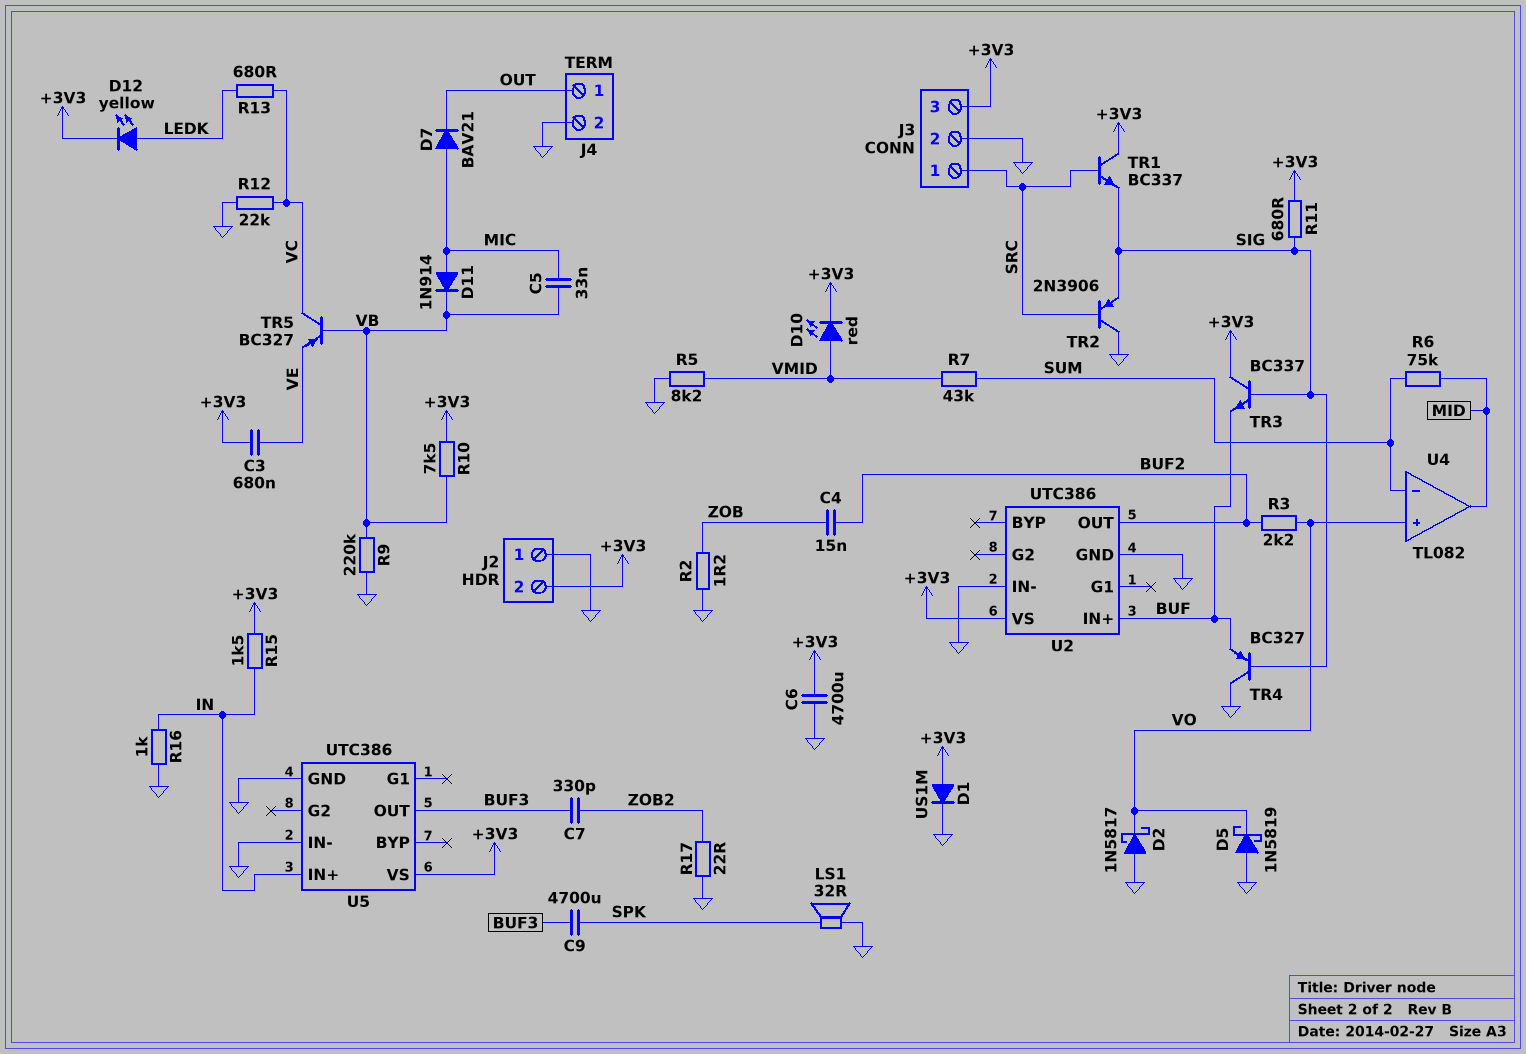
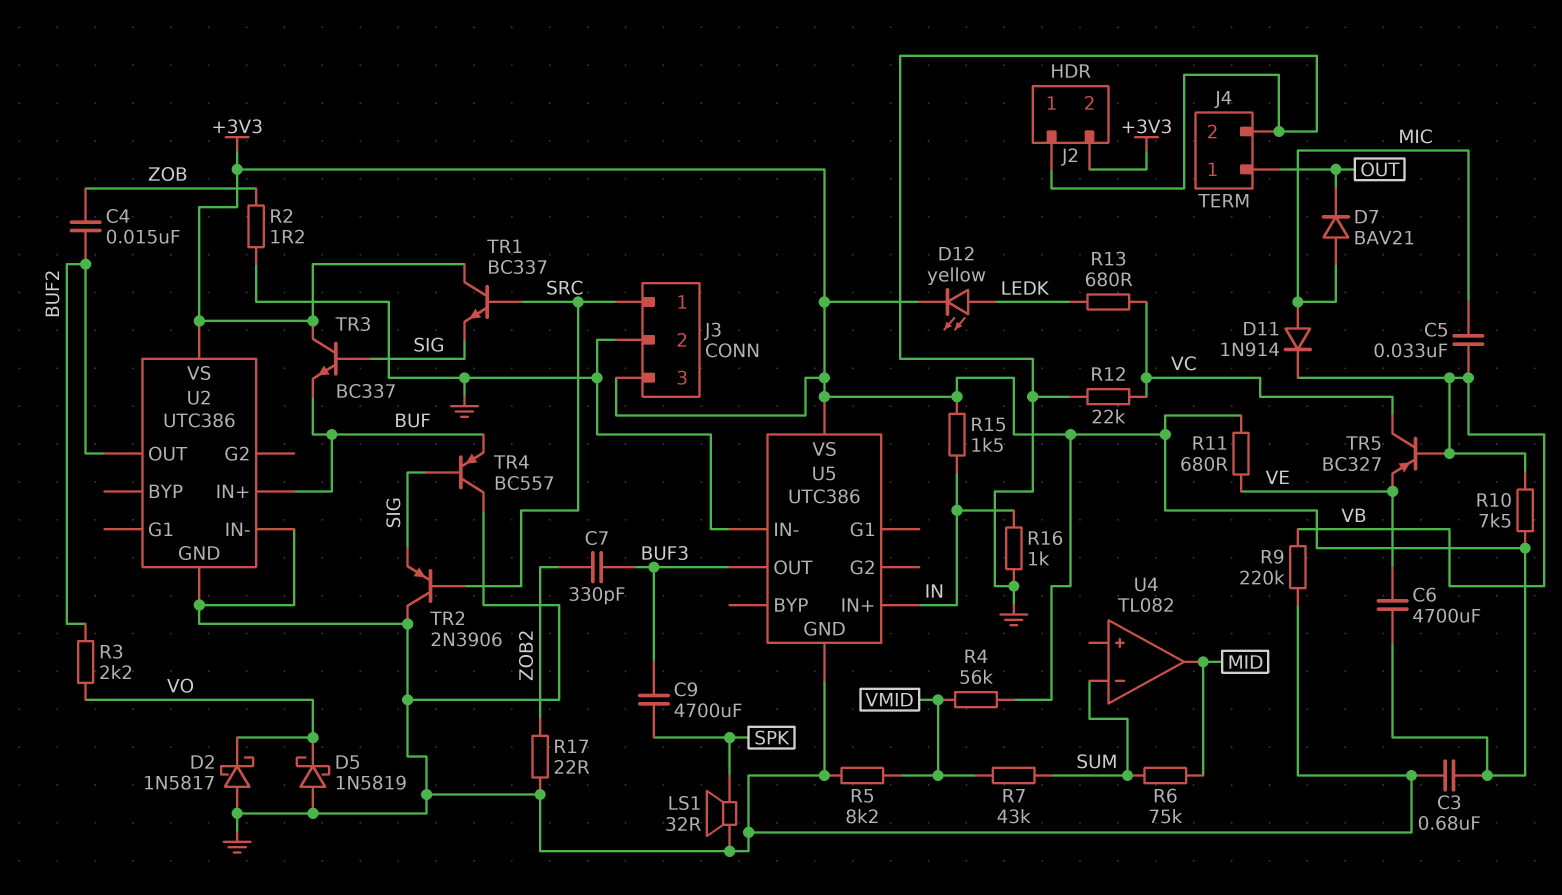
C3: 680nF (+3V3, VE) -> 680nF (+3V3, GND)
C6: 4700uF (+3V3, GND) -> 4700uF (+3V3, VE)
D1: diode US1M (A +3V3, K GND) -> none
D10: LED red (A VMID, K +3V3) -> none
R4: none -> 56k (+3V3, VMID)
R11: 680 (+3V3, SIG) -> 680 (+3V3, VE)
TR4: PNP BC327 (B SIG, C GND, E BUF) -> PNP BC557 (B SIG, C GND, E BUF)
U4 pin in+: VO -> none

